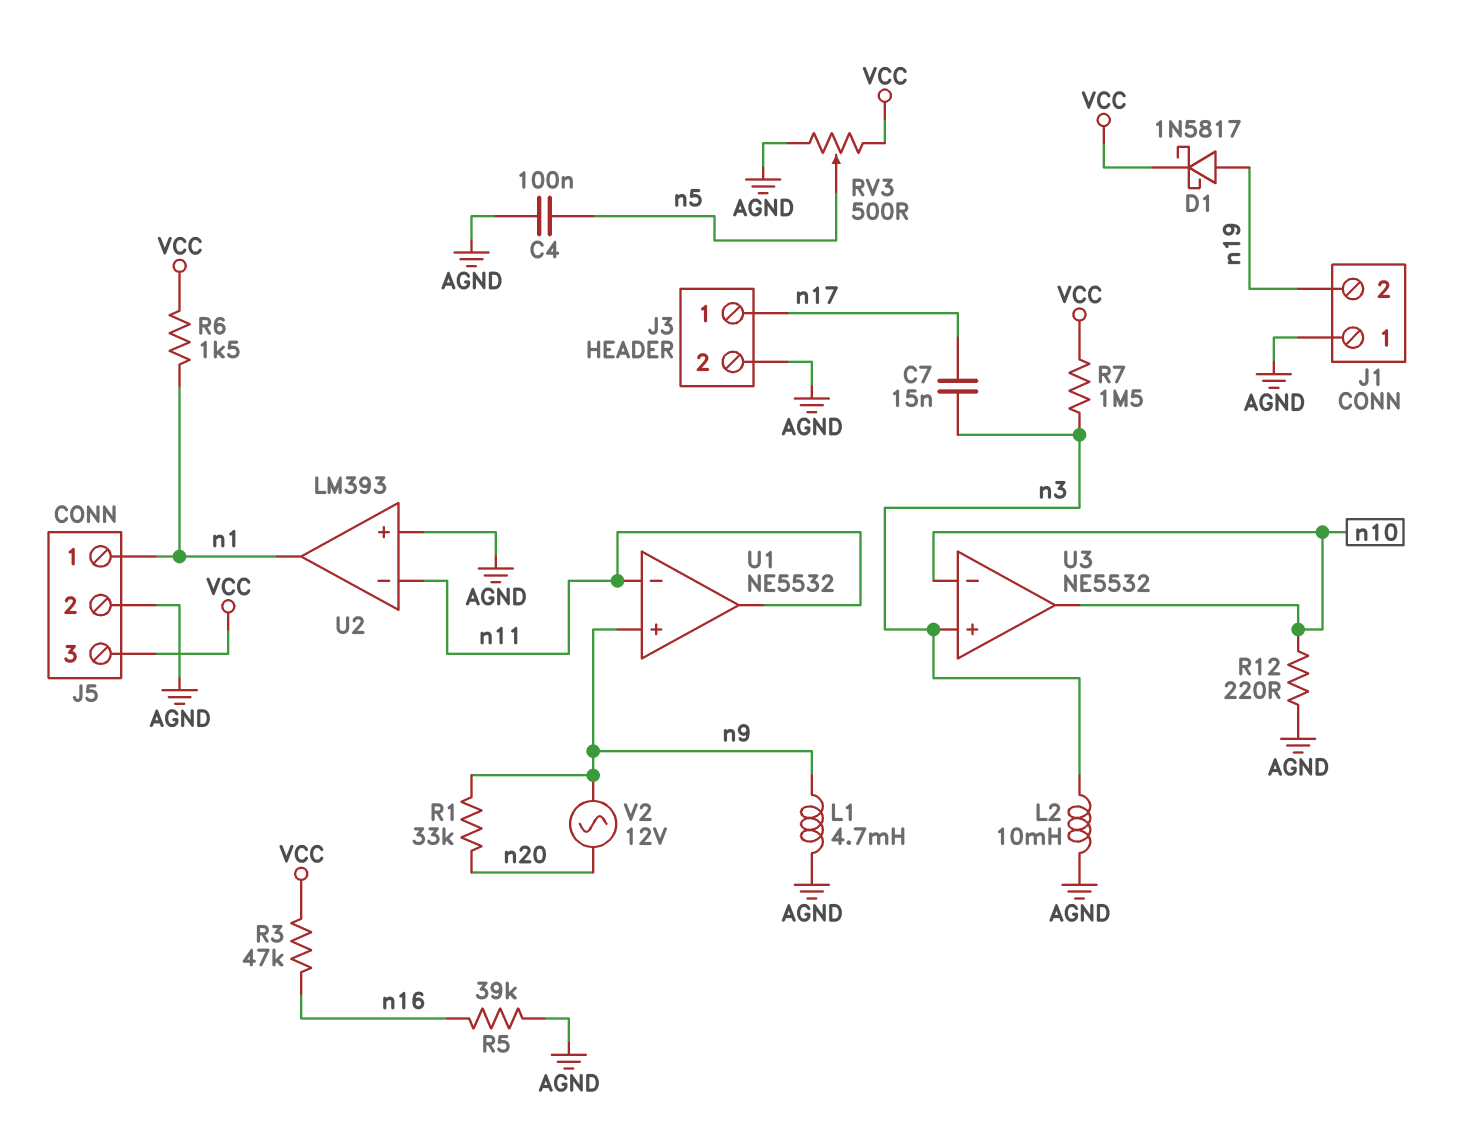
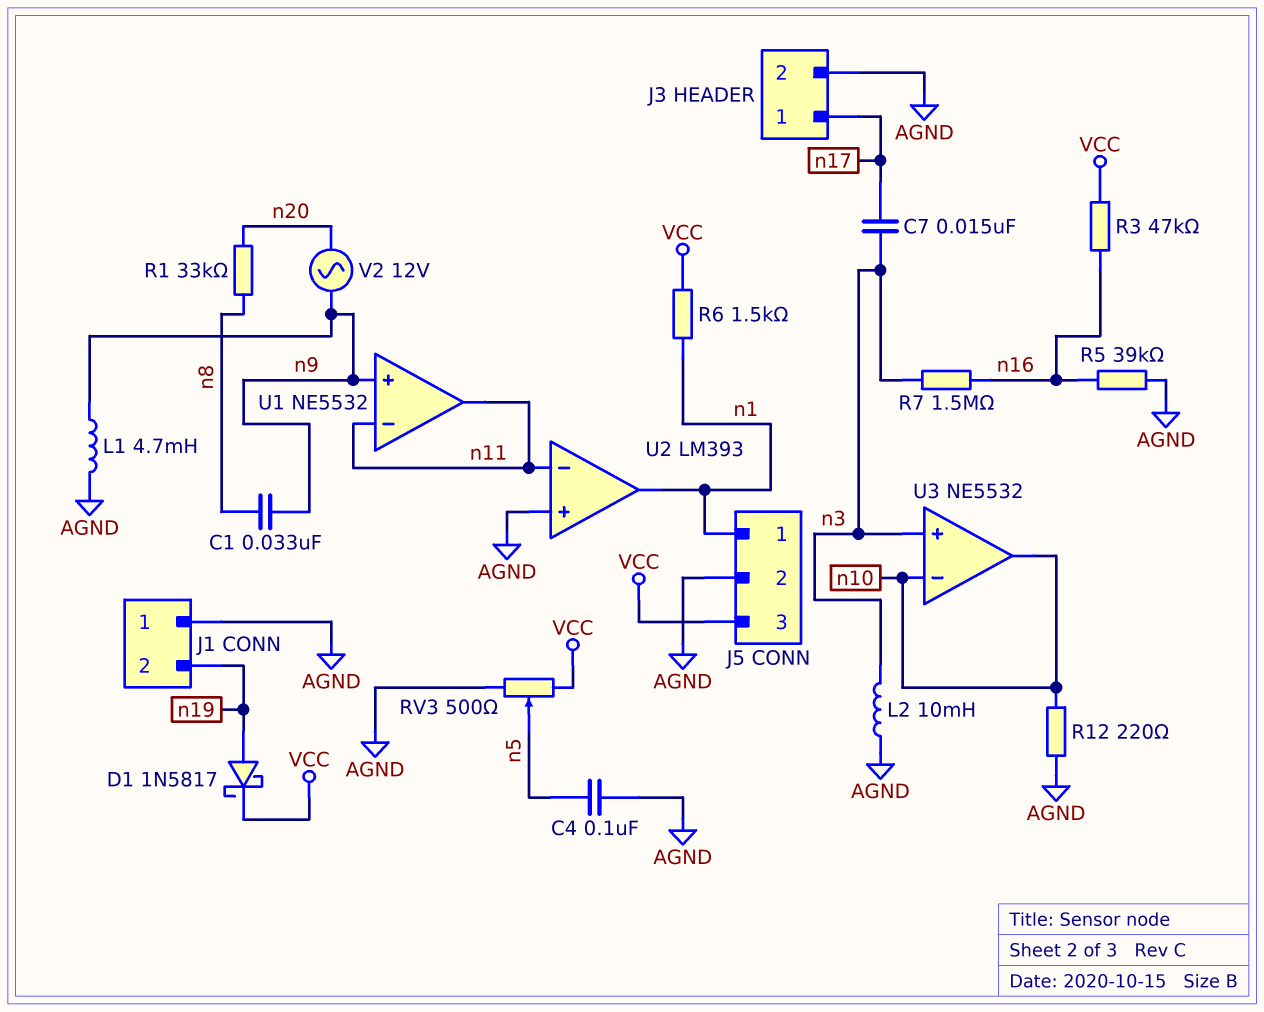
C1: none -> 33nF (n8, n9)
R1: 33k (n9, n20) -> 33k (n8, n20)
R7: 1.5M (VCC, n3) -> 1.5M (n3, n16)

